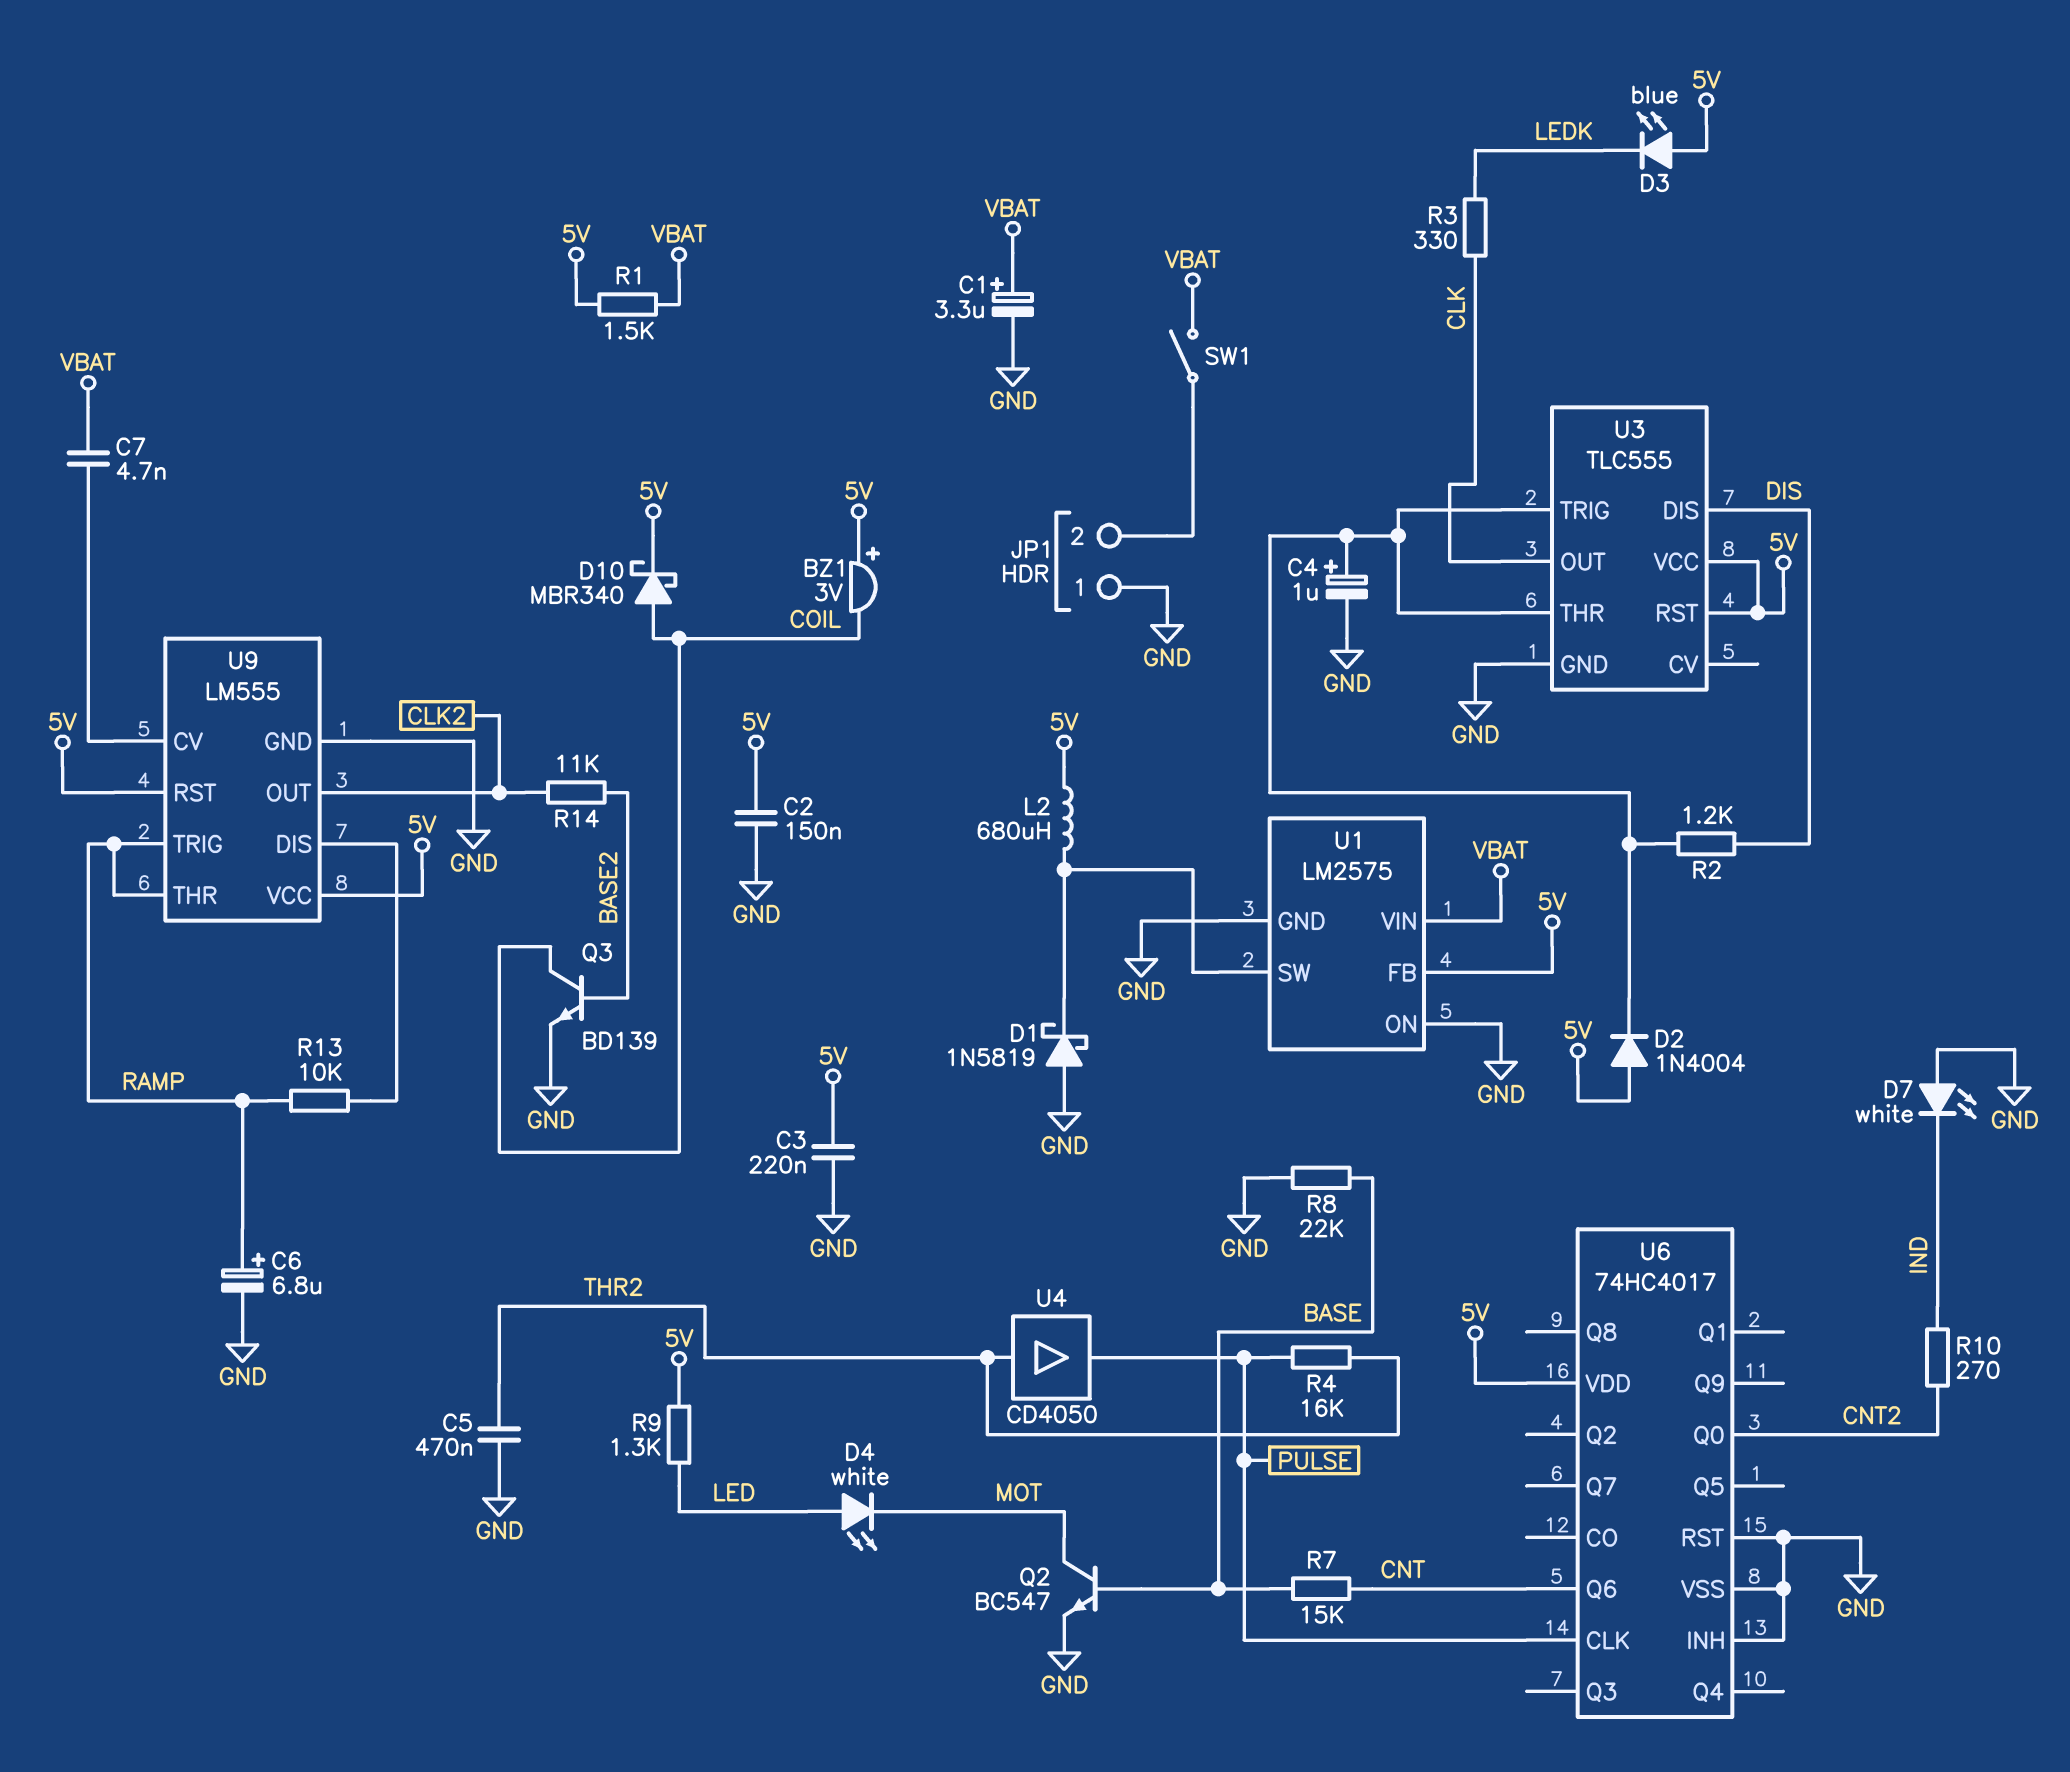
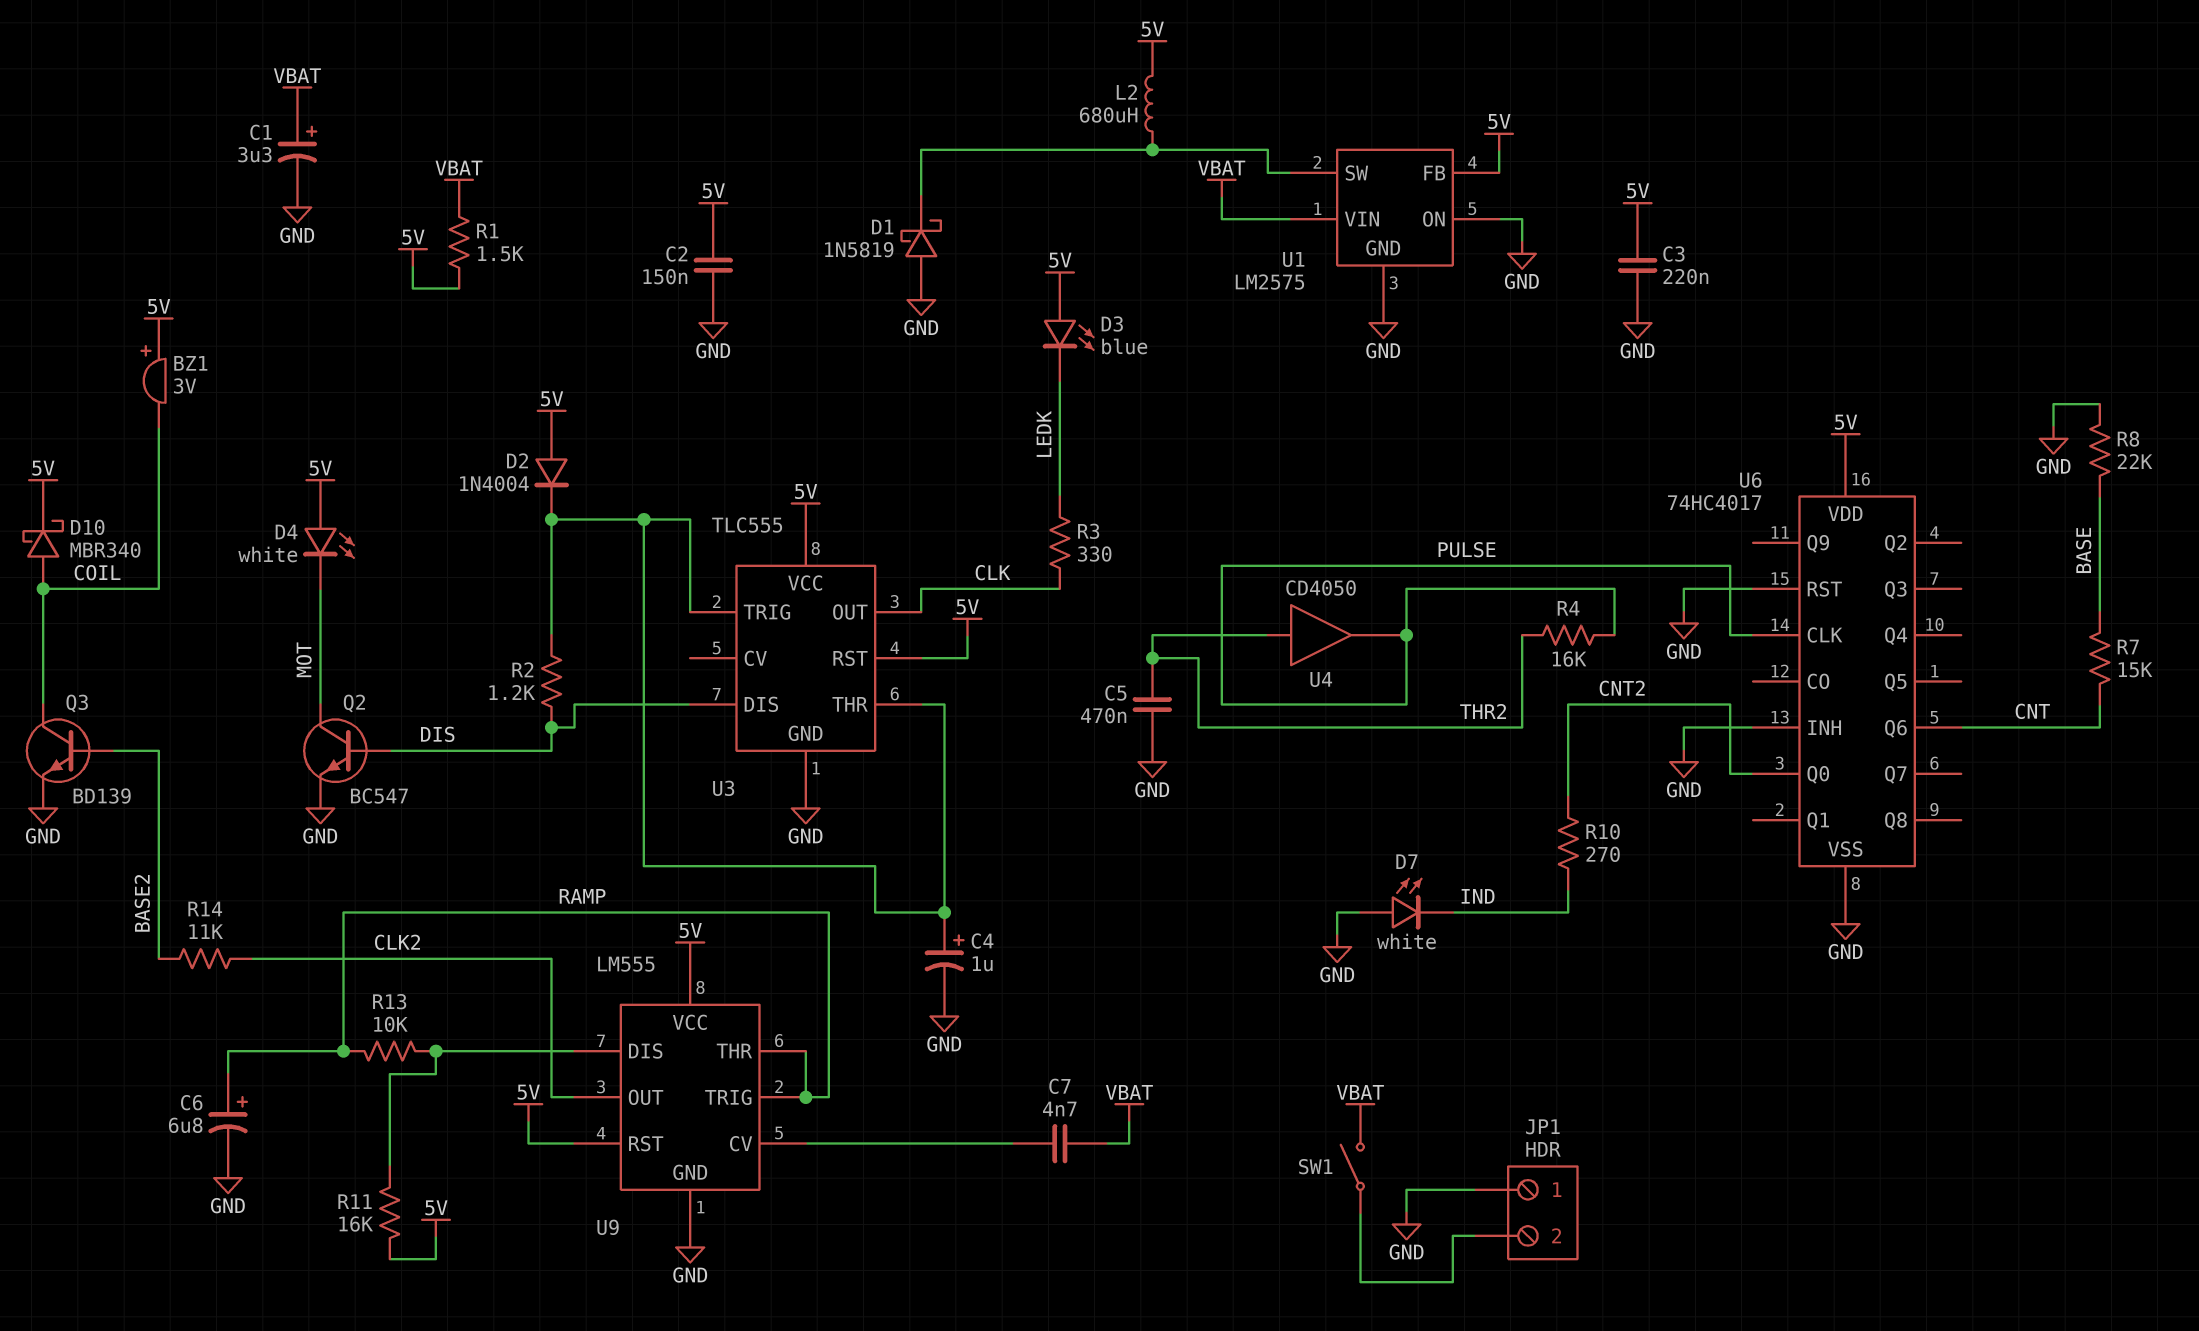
D4: LED white (A LED, K MOT) -> LED white (A 5V, K MOT)
Q2: NPN BC547 (B BASE, C MOT, E GND) -> NPN BC547 (B DIS, C MOT, E GND)
R9: 1.3k (5V, LED) -> none
R11: none -> 16k (5V, U9/DIS)

